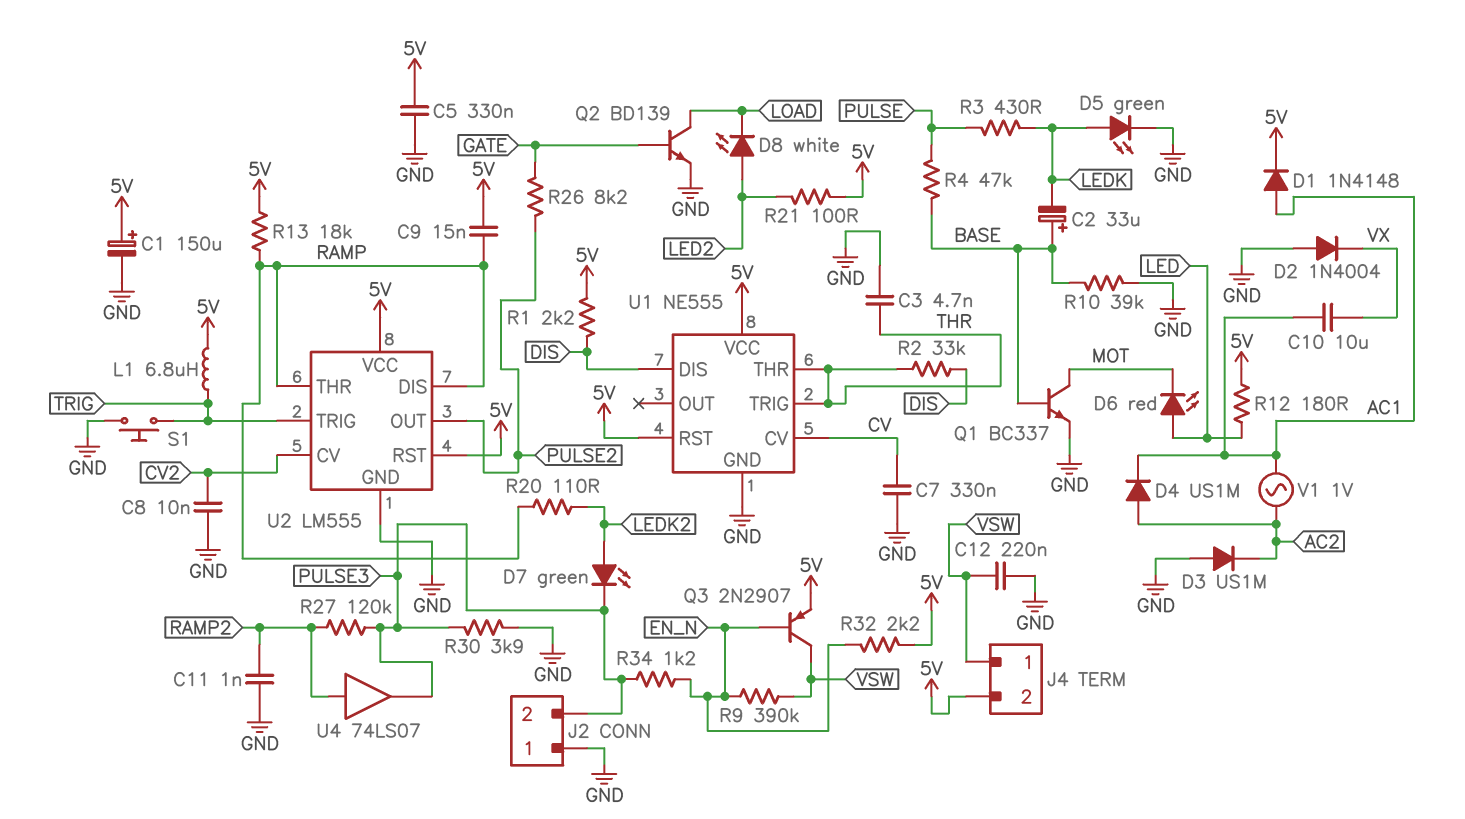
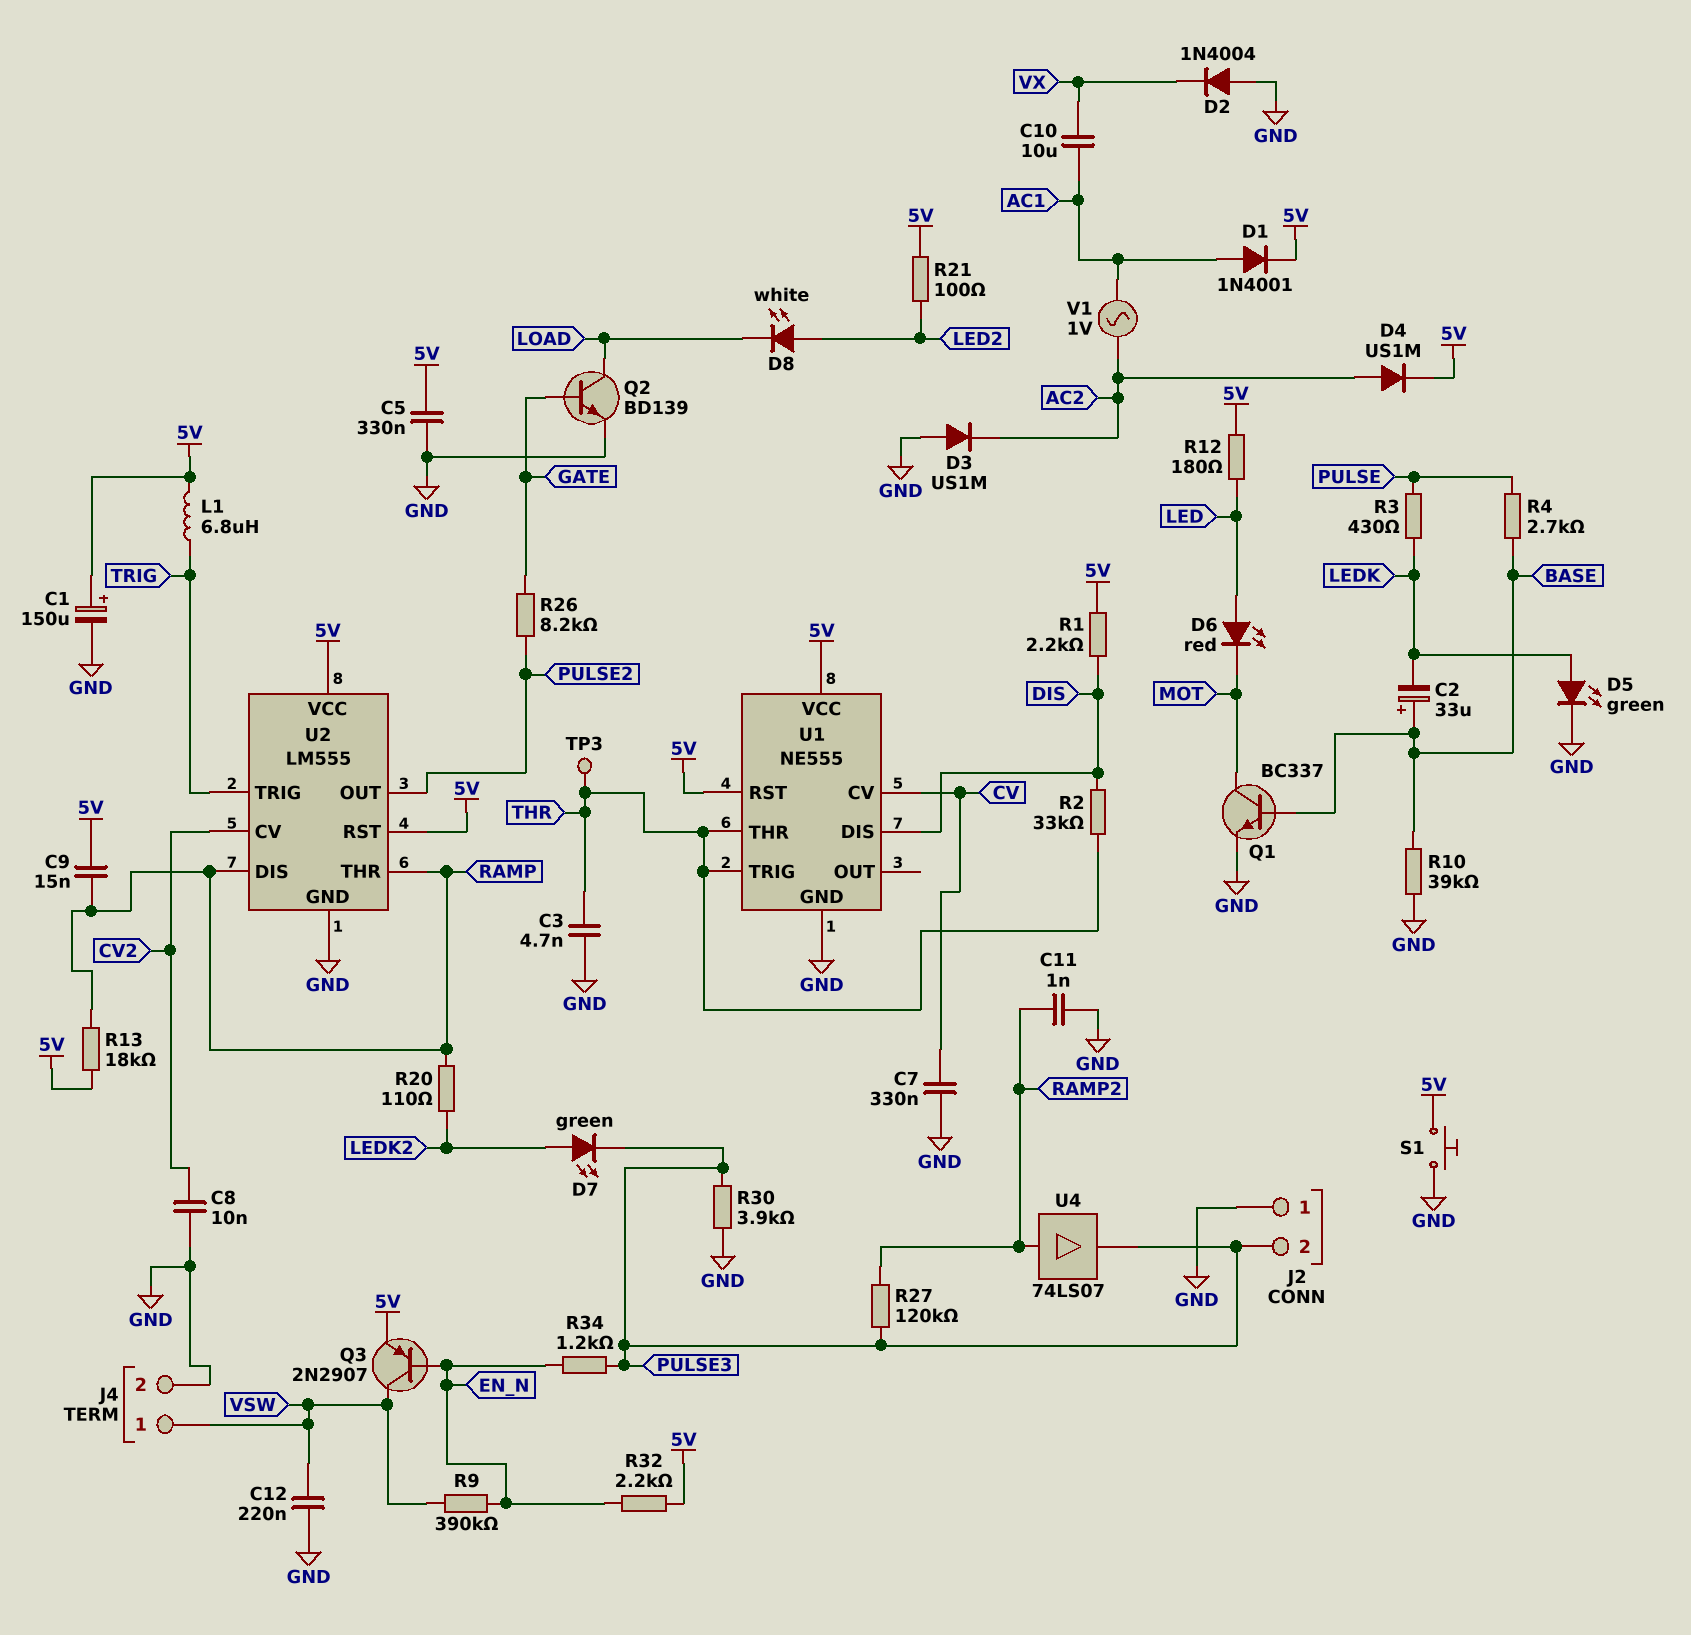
D1: diode 1N4148 (A AC1, K 5V) -> diode 1N4001 (A AC1, K 5V)
D4: diode US1M (A AC2, K AC1) -> diode US1M (A AC2, K 5V)
J4 pin 2: 5V -> GND
R4: 47k (BASE, PULSE) -> 2.7k (BASE, PULSE)
S1: button (GND, TRIG) -> button (5V, GND)
TP3: none -> test point (THR)

